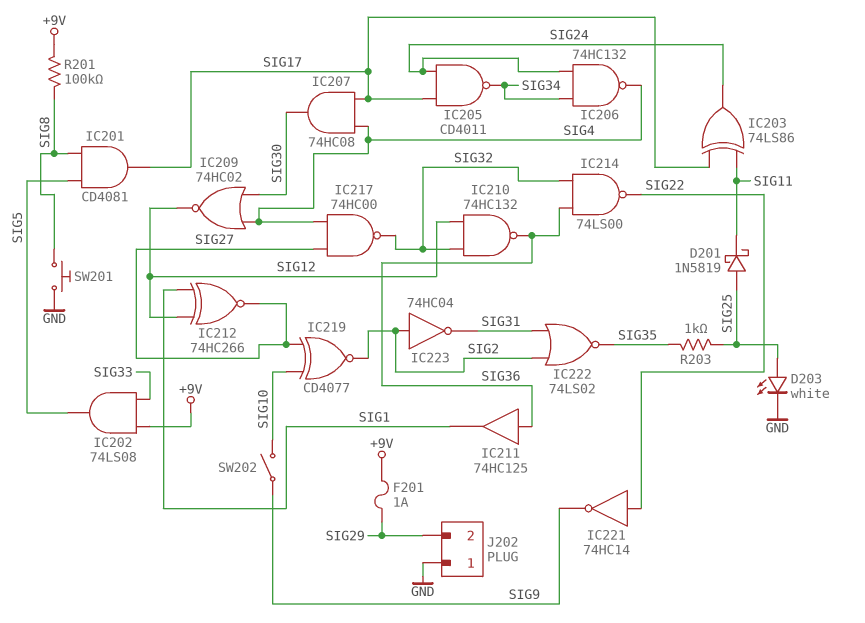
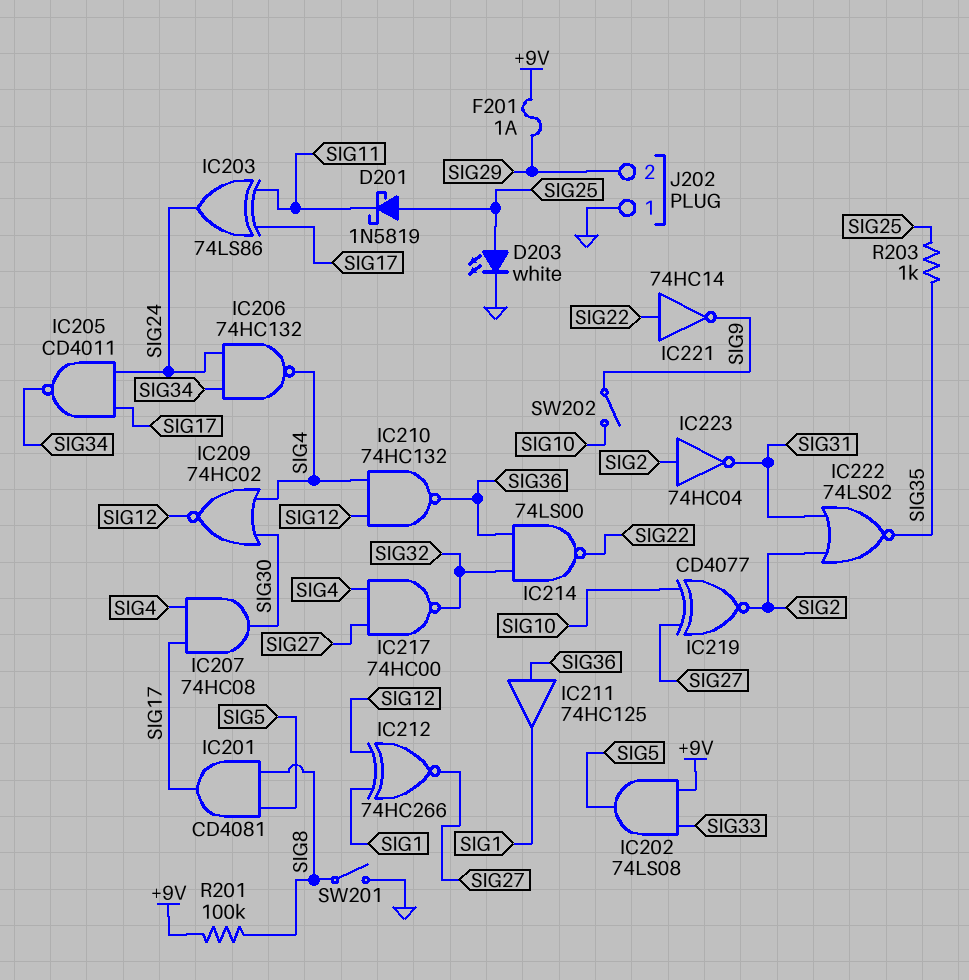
IC210: NAND 74HC132 (in SIG12, in SIG32, out SIG36) -> NAND 74HC132 (in SIG4, in SIG12, out SIG36)
SW201: button (GND, SIG8) -> switch (GND, SIG8)

